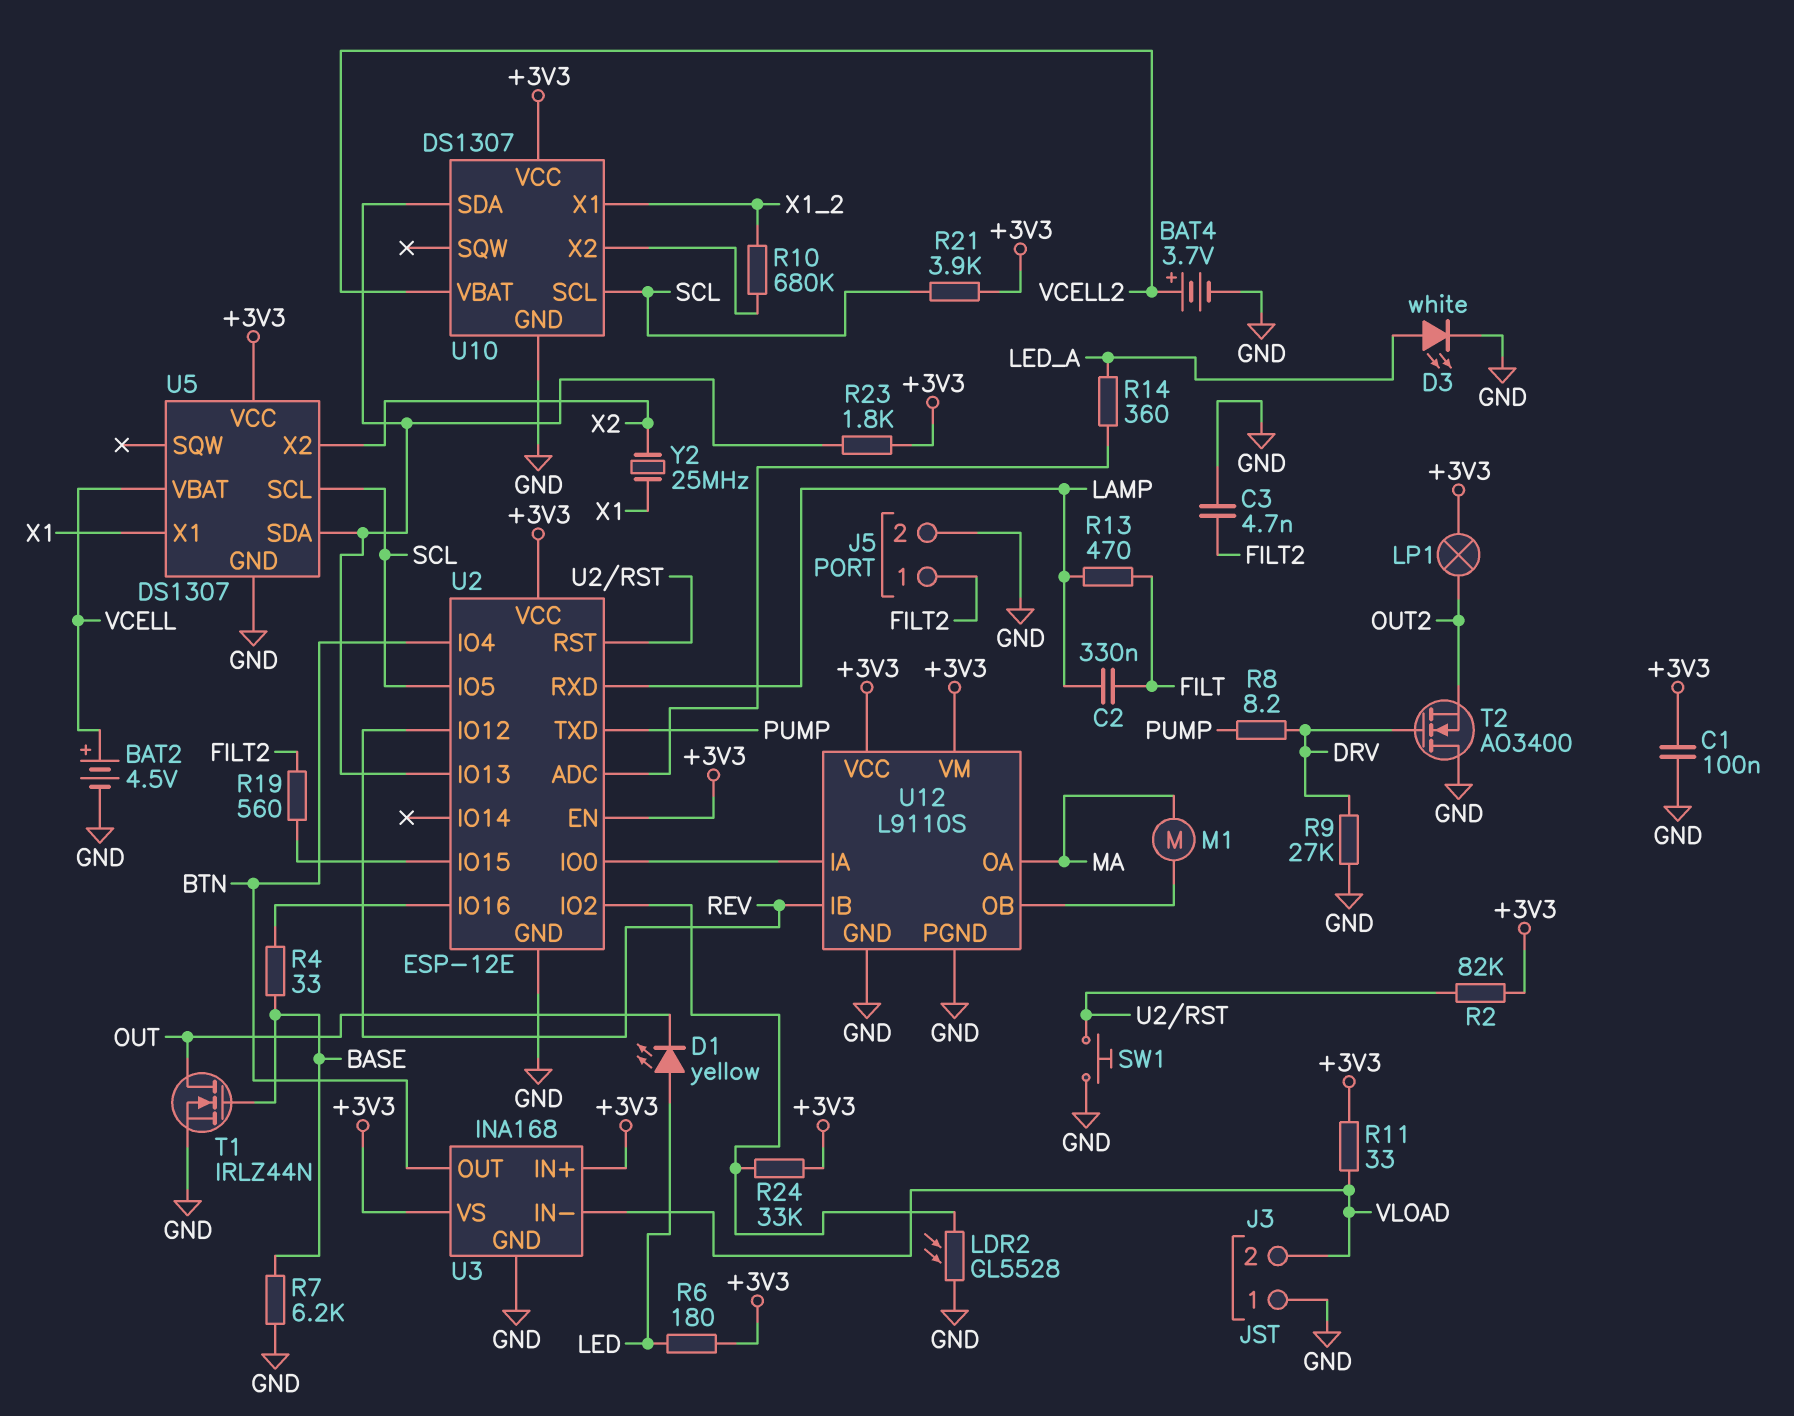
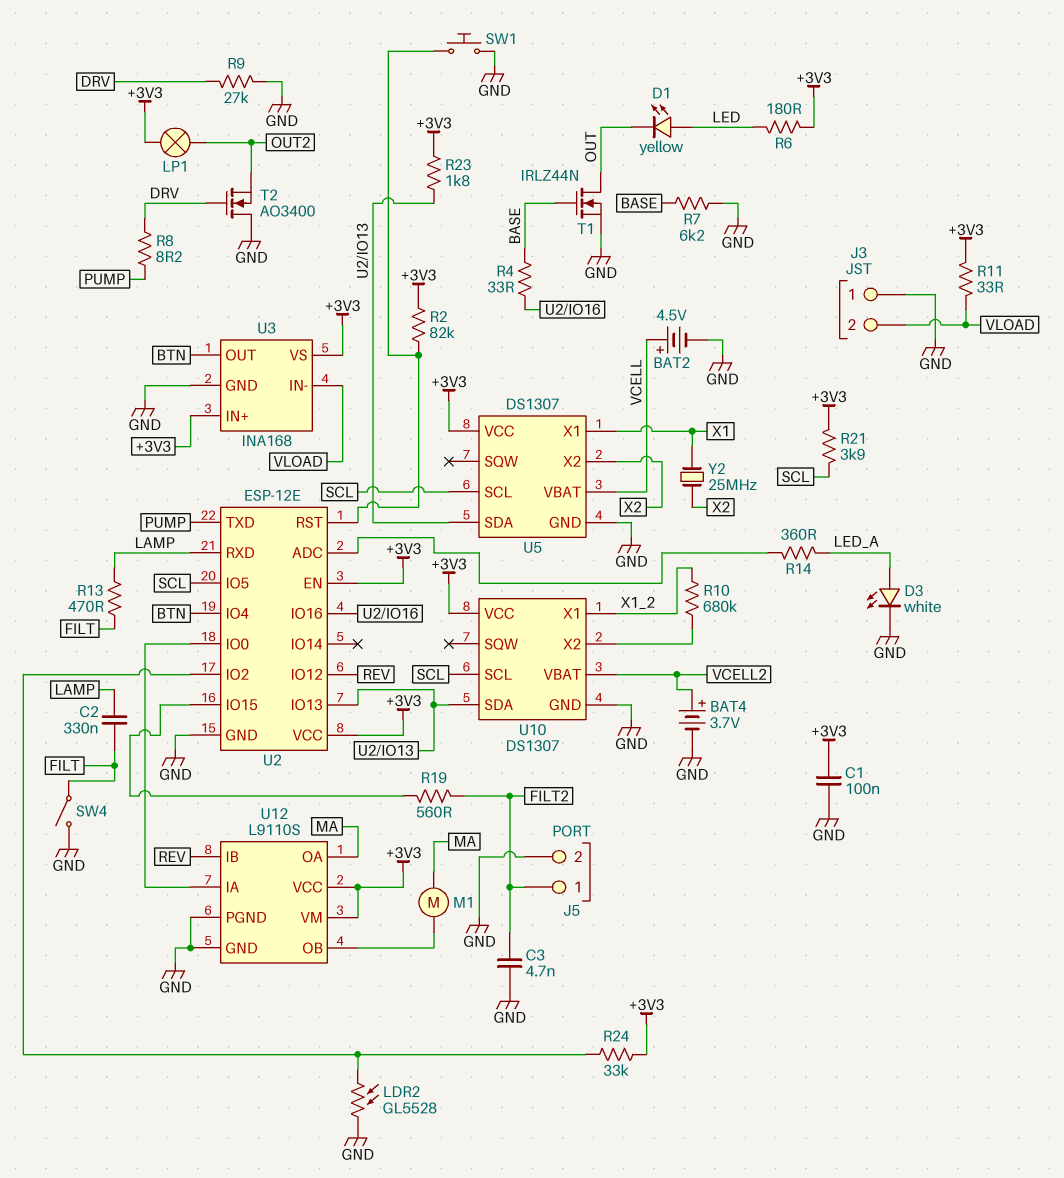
SW4: none -> switch (FILT, GND)

